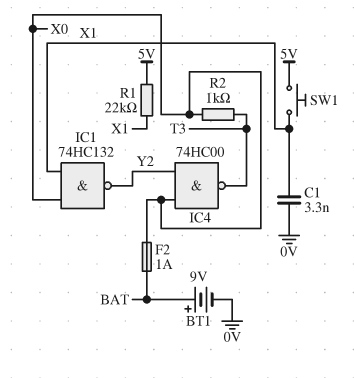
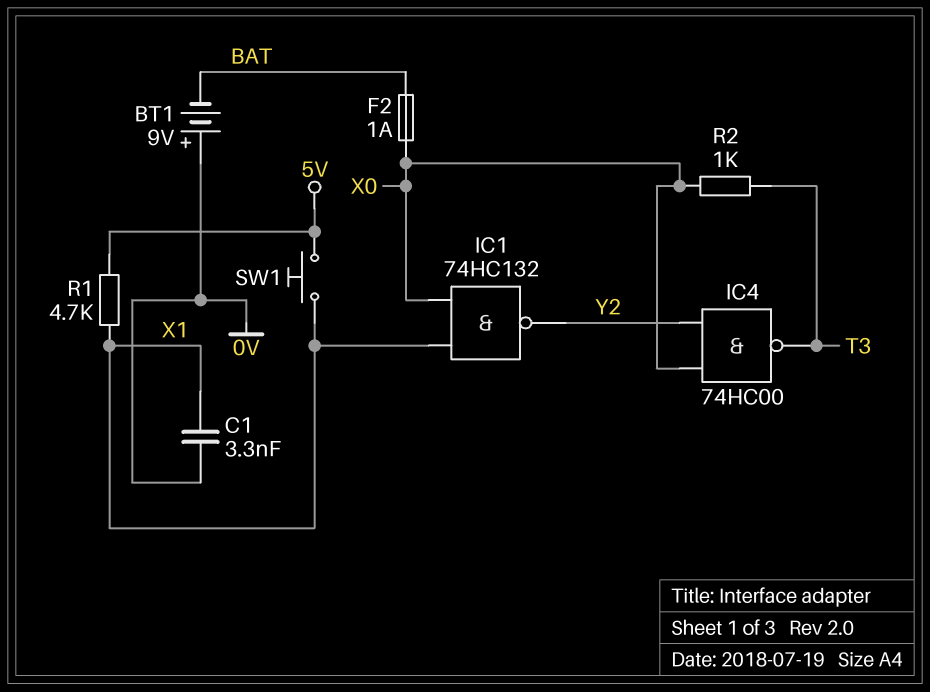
BT1: 9V (plus BAT, minus 0V) -> 9V (plus 0V, minus BAT)
R1: 22k (5V, X1) -> 4.7k (5V, X1)

